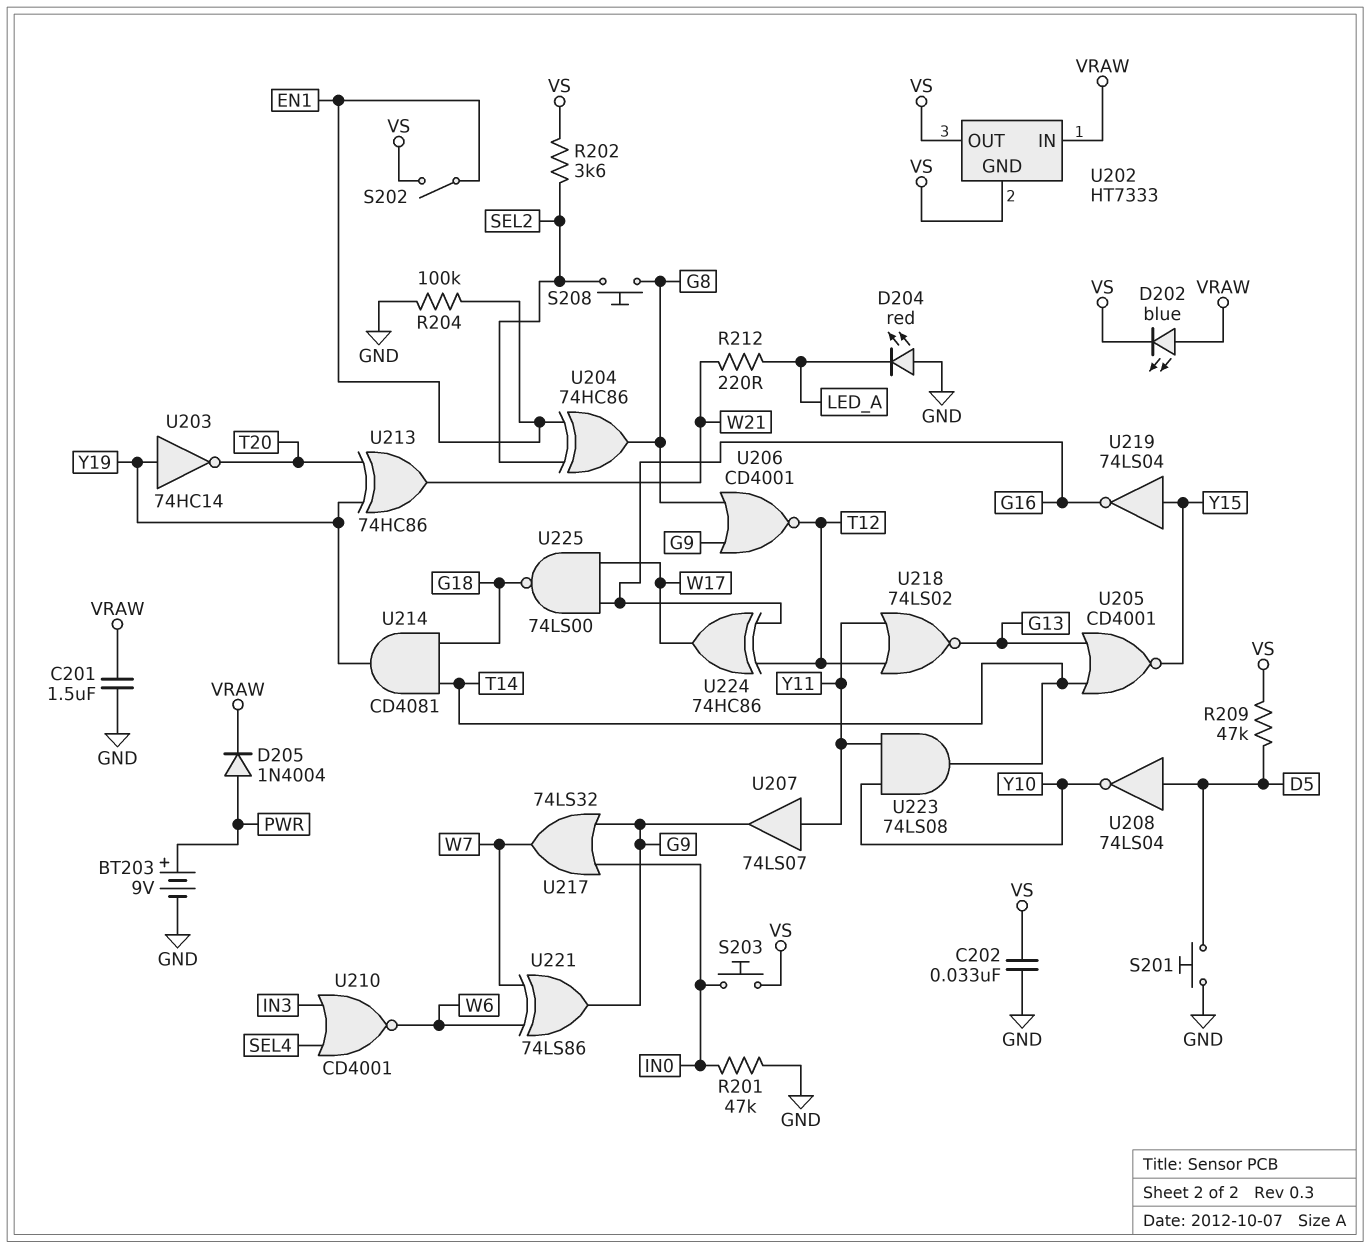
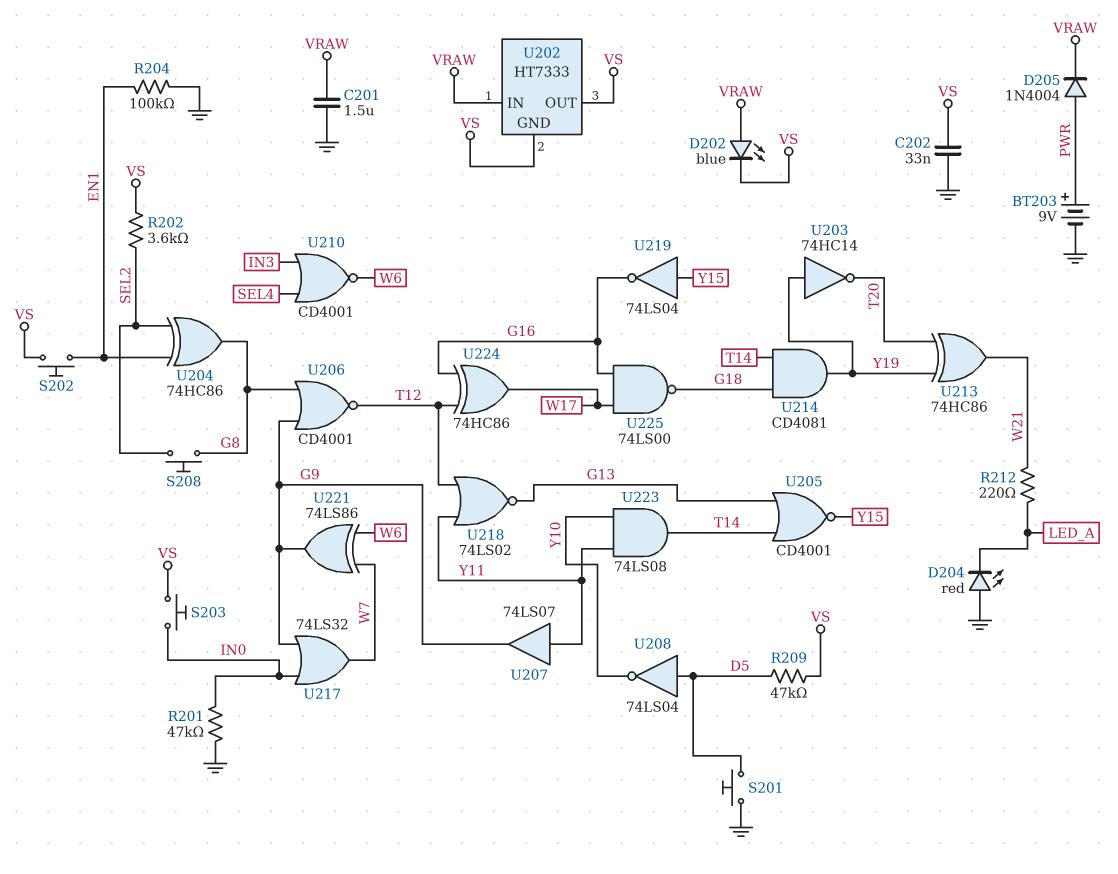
S202: switch (EN1, VS) -> button (EN1, VS)

